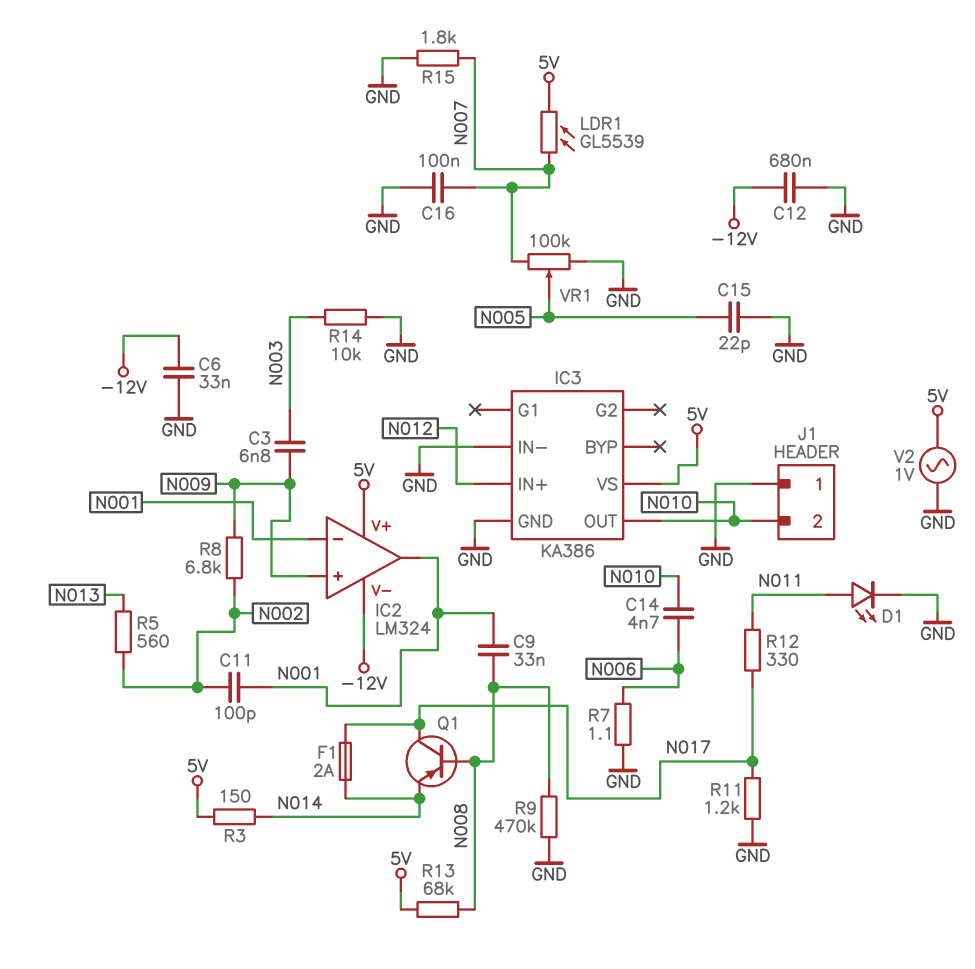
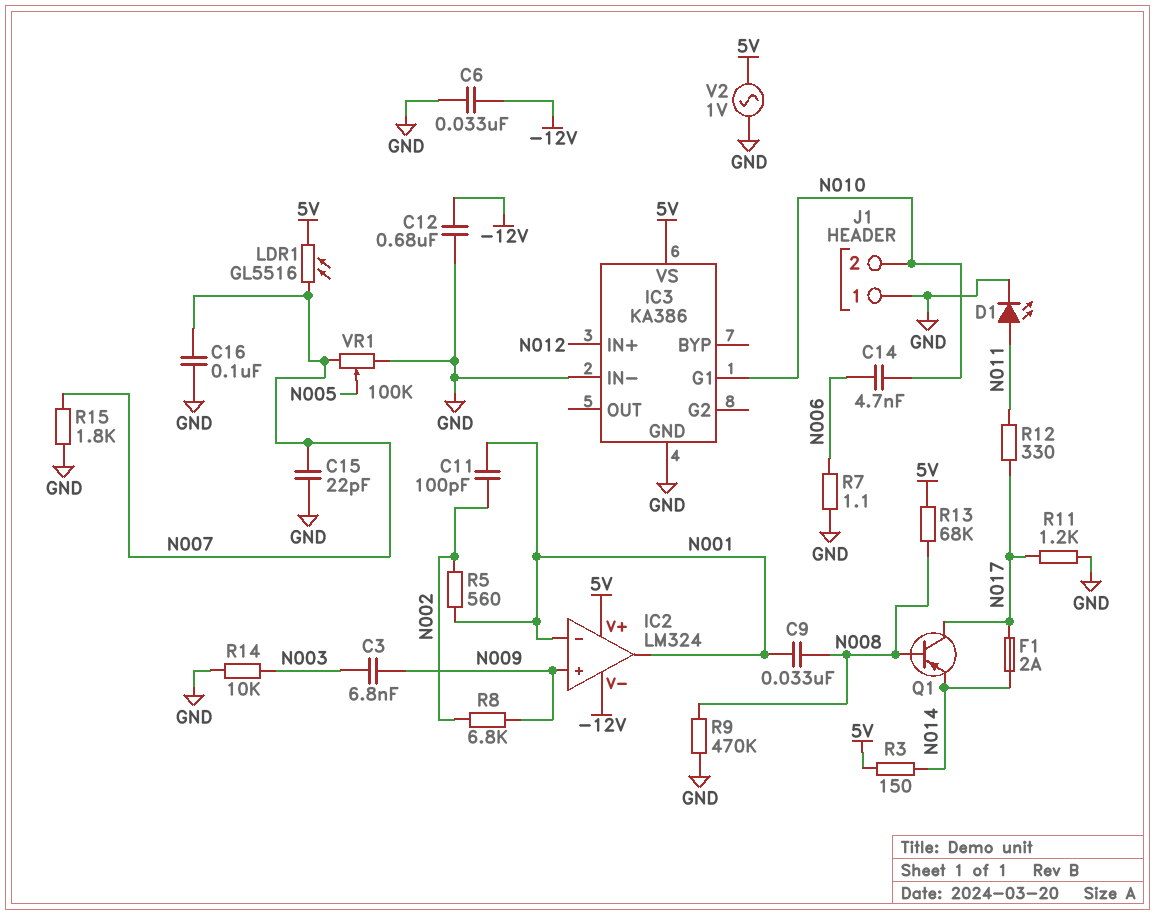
C15: 22pF (GND, N005) -> 22pF (GND, N007)
IC3 pin G1: none -> N010
IC3 pin OUT: N010 -> none
LDR1: GL5539 (5V, N007) -> GL5516 (5V, N007)
R5: 560 (N002, N013) -> 560 (N001, N002)

